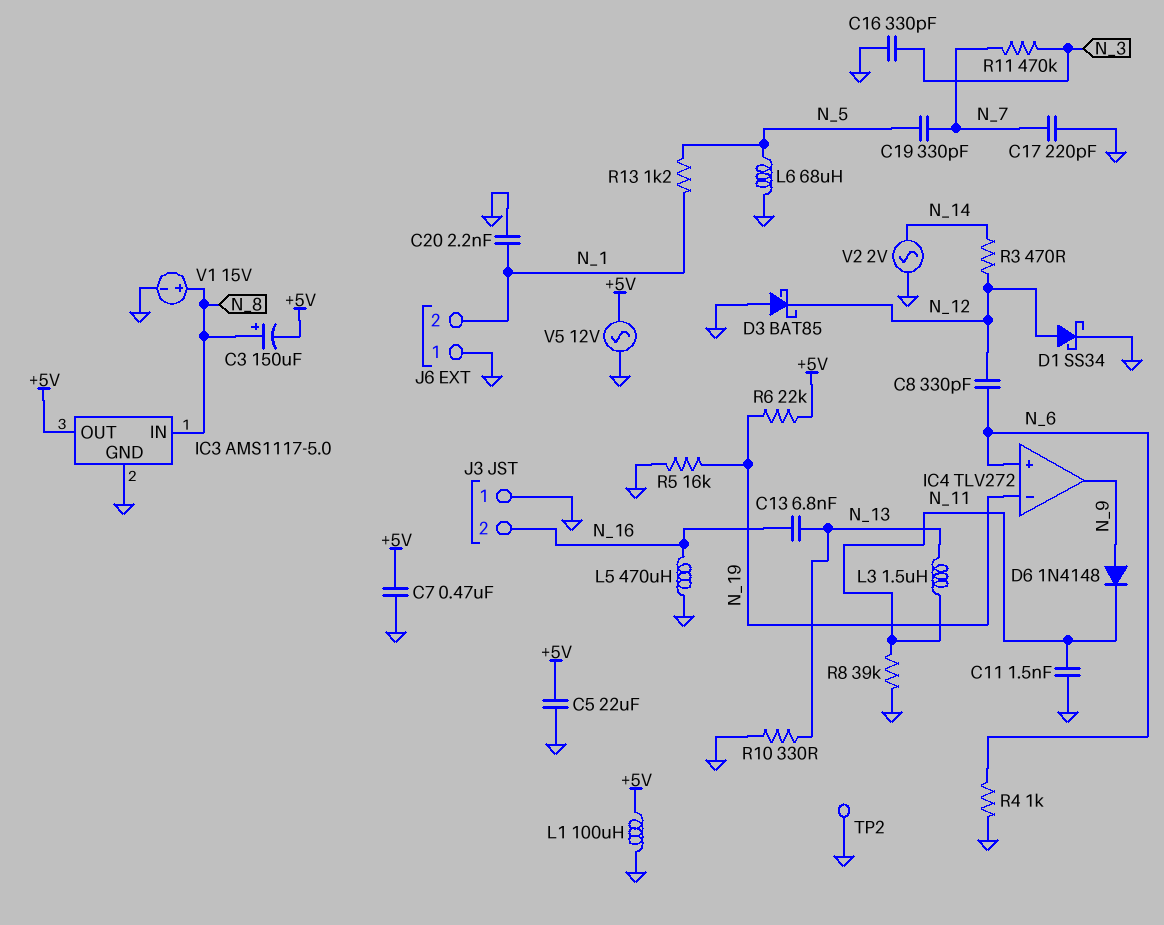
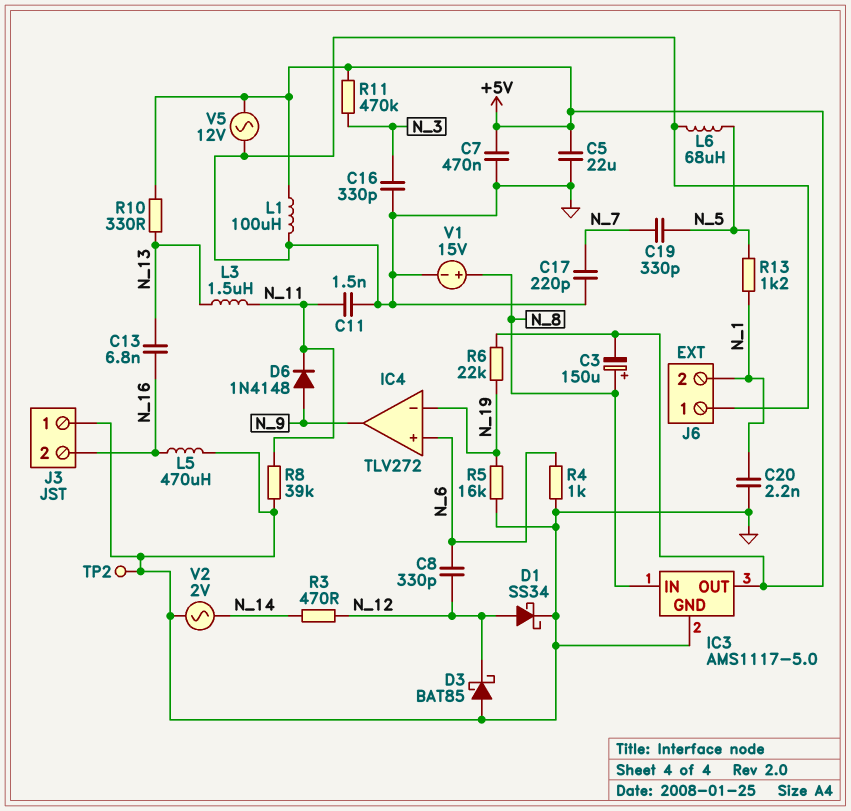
R10: 330 (GND, N_13) -> 330 (+5V, N_13)
R11: 470k (N_3, N_7) -> 470k (+5V, N_3)

